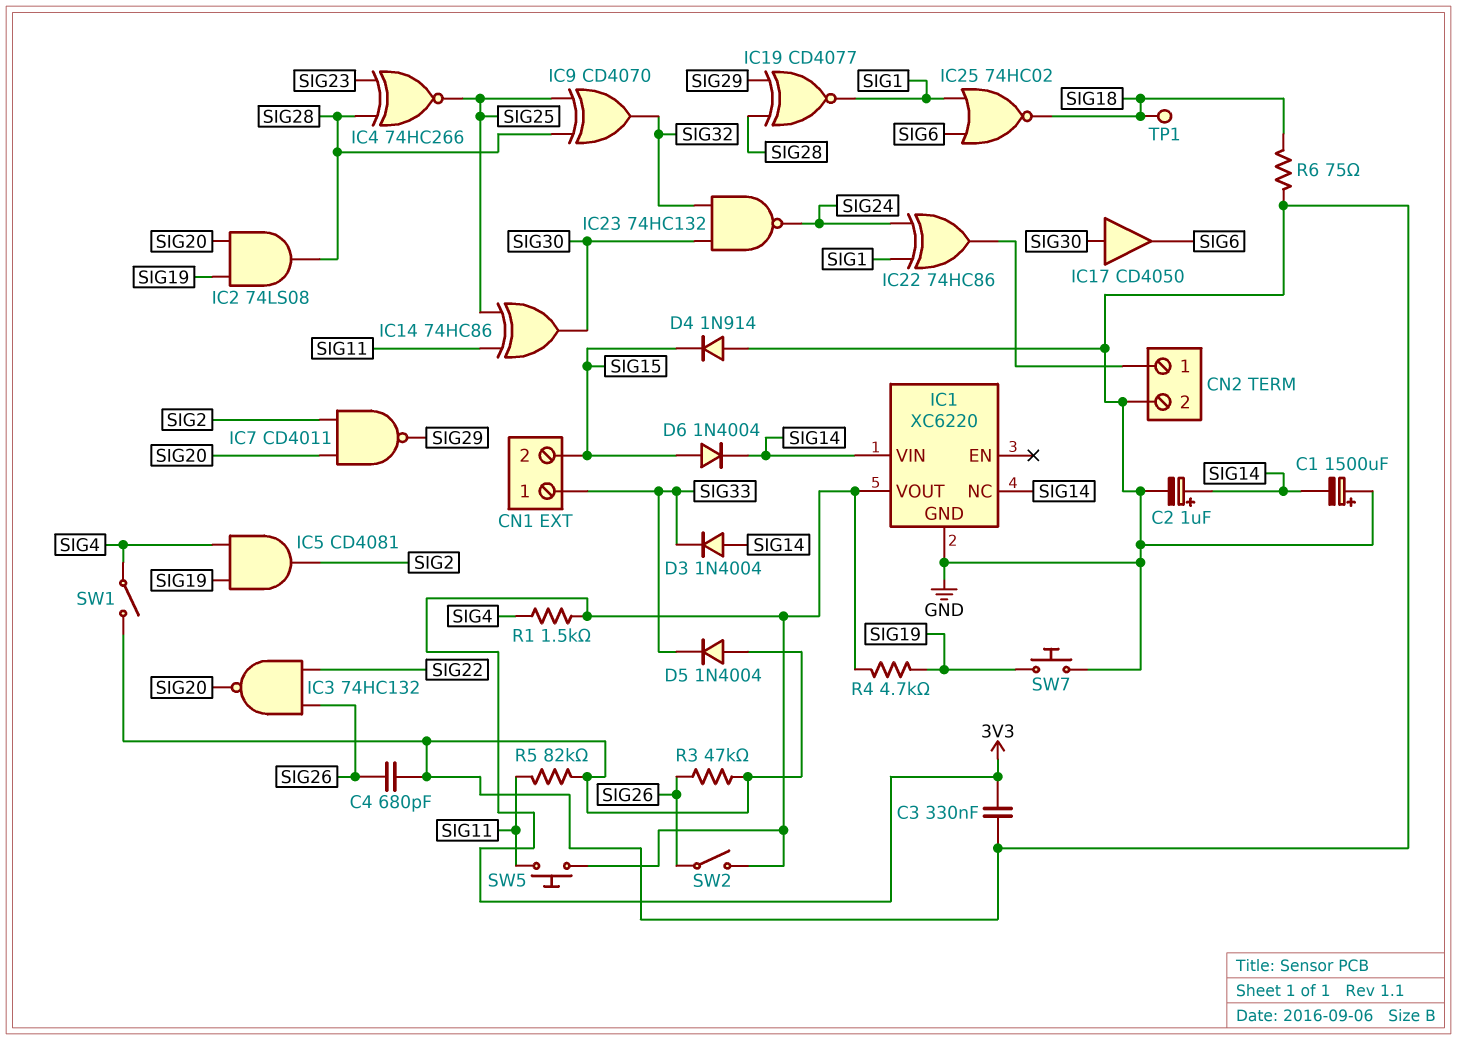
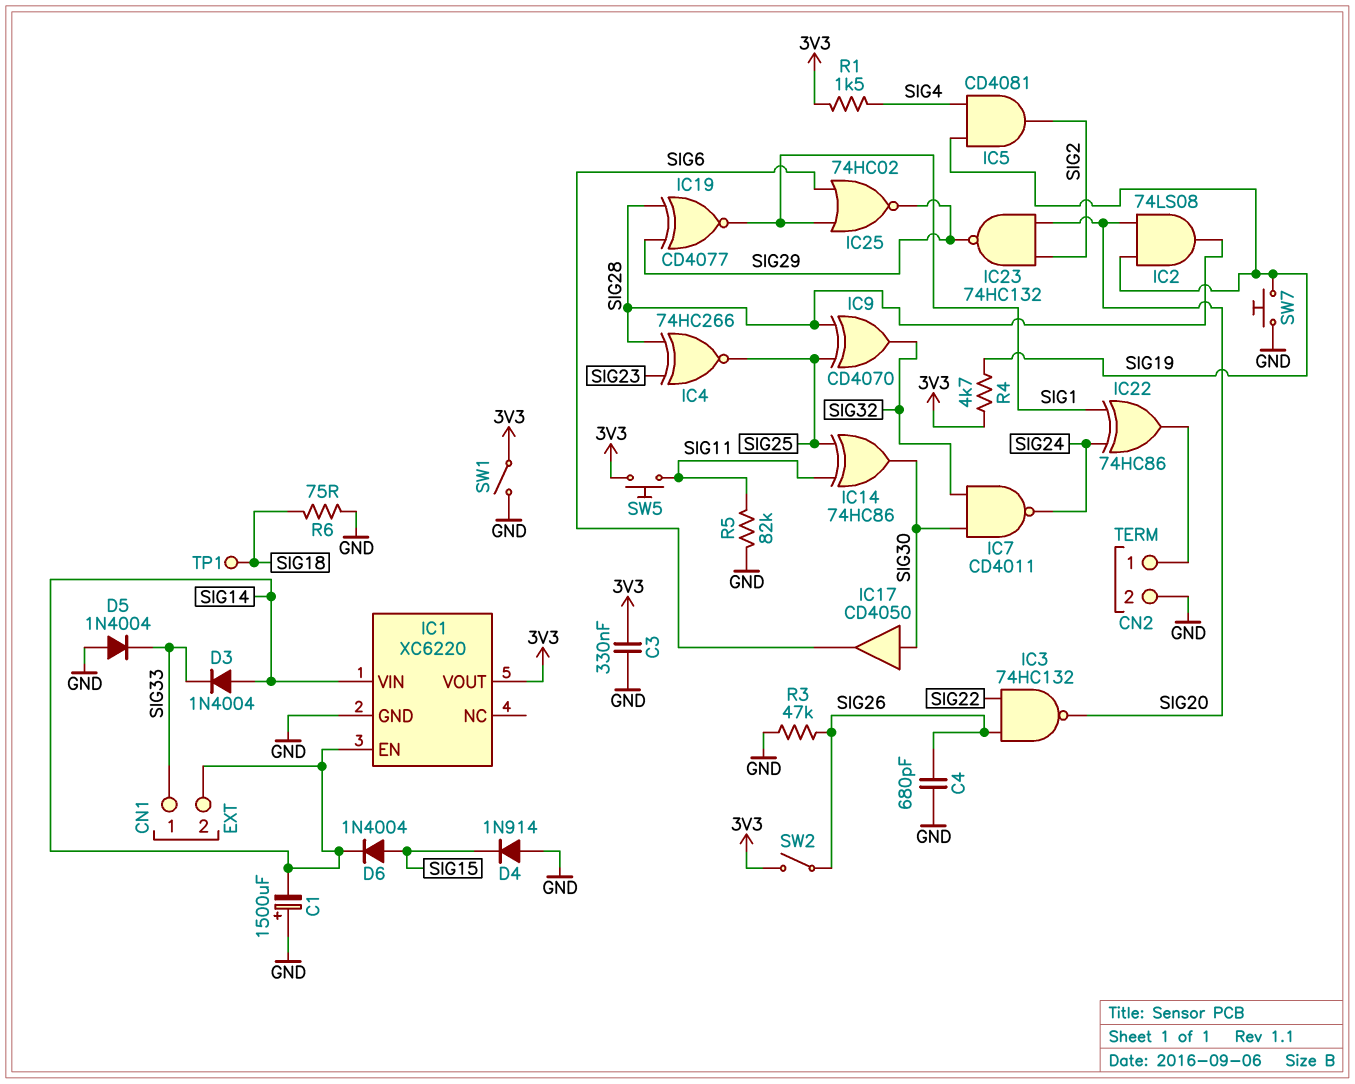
C2: 1uF (plus SIG14, minus GND) -> none
CN1 pin 2: SIG15 -> SIG14
IC1 pin EN: none -> SIG14
IC1 pin NC: SIG14 -> none
IC7: NAND CD4011 (in SIG2, in SIG20, out SIG29) -> NAND CD4011 (in SIG30, in SIG32, out SIG24)
IC23: NAND 74HC132 (in SIG30, in SIG32, out SIG24) -> NAND 74HC132 (in SIG2, in SIG20, out SIG29)
IC25: NOR 74HC02 (in SIG1, in SIG6, out SIG18) -> NOR 74HC02 (in SIG1, in SIG6, out SIG29)
SW1: switch (GND, SIG4) -> switch (3V3, GND)

